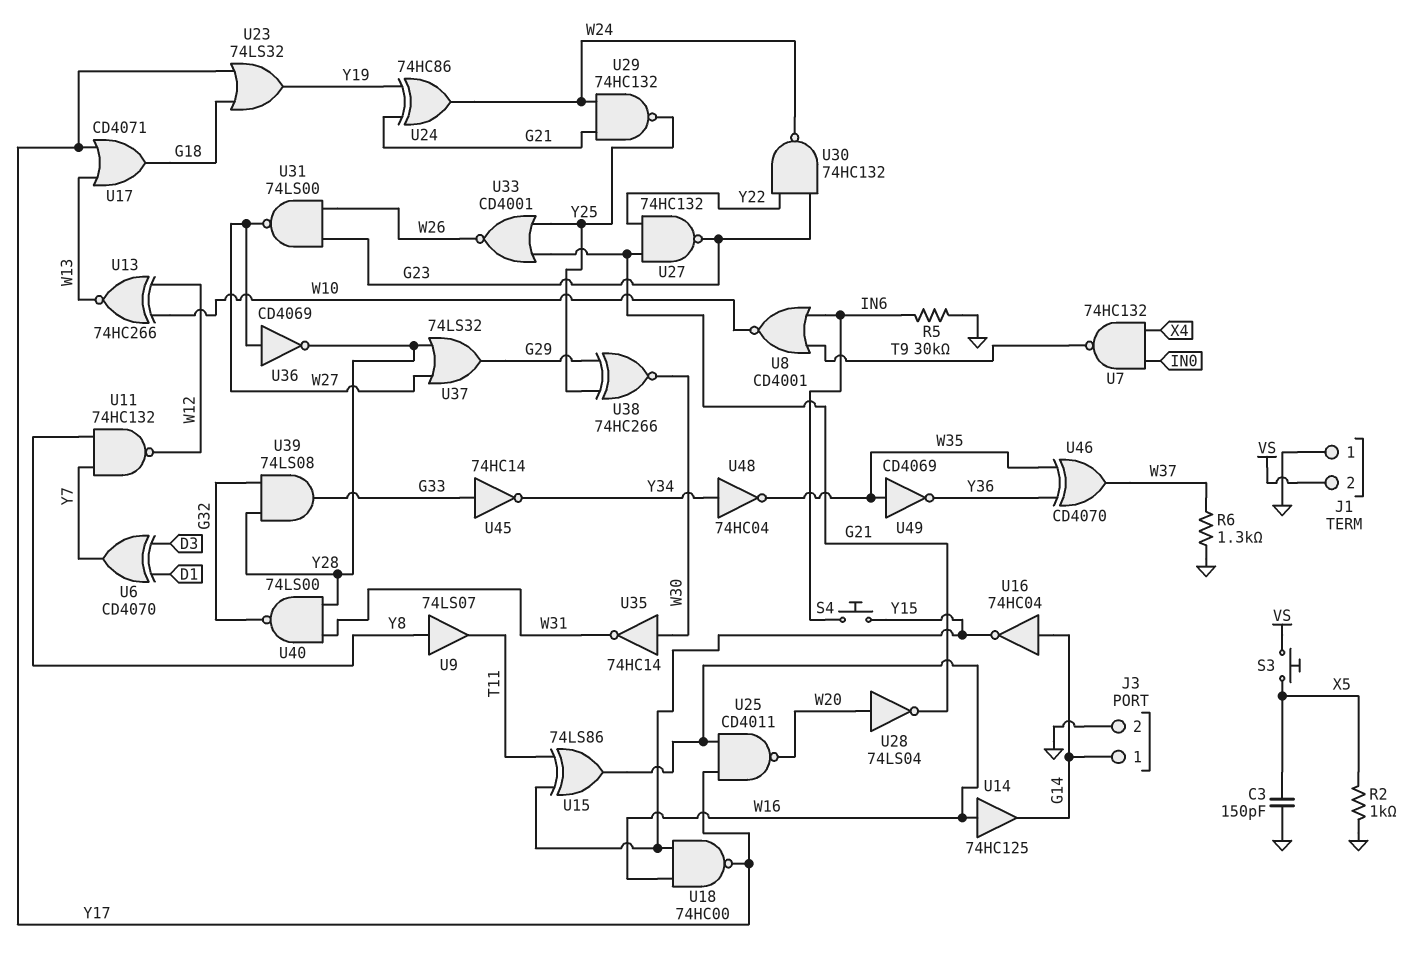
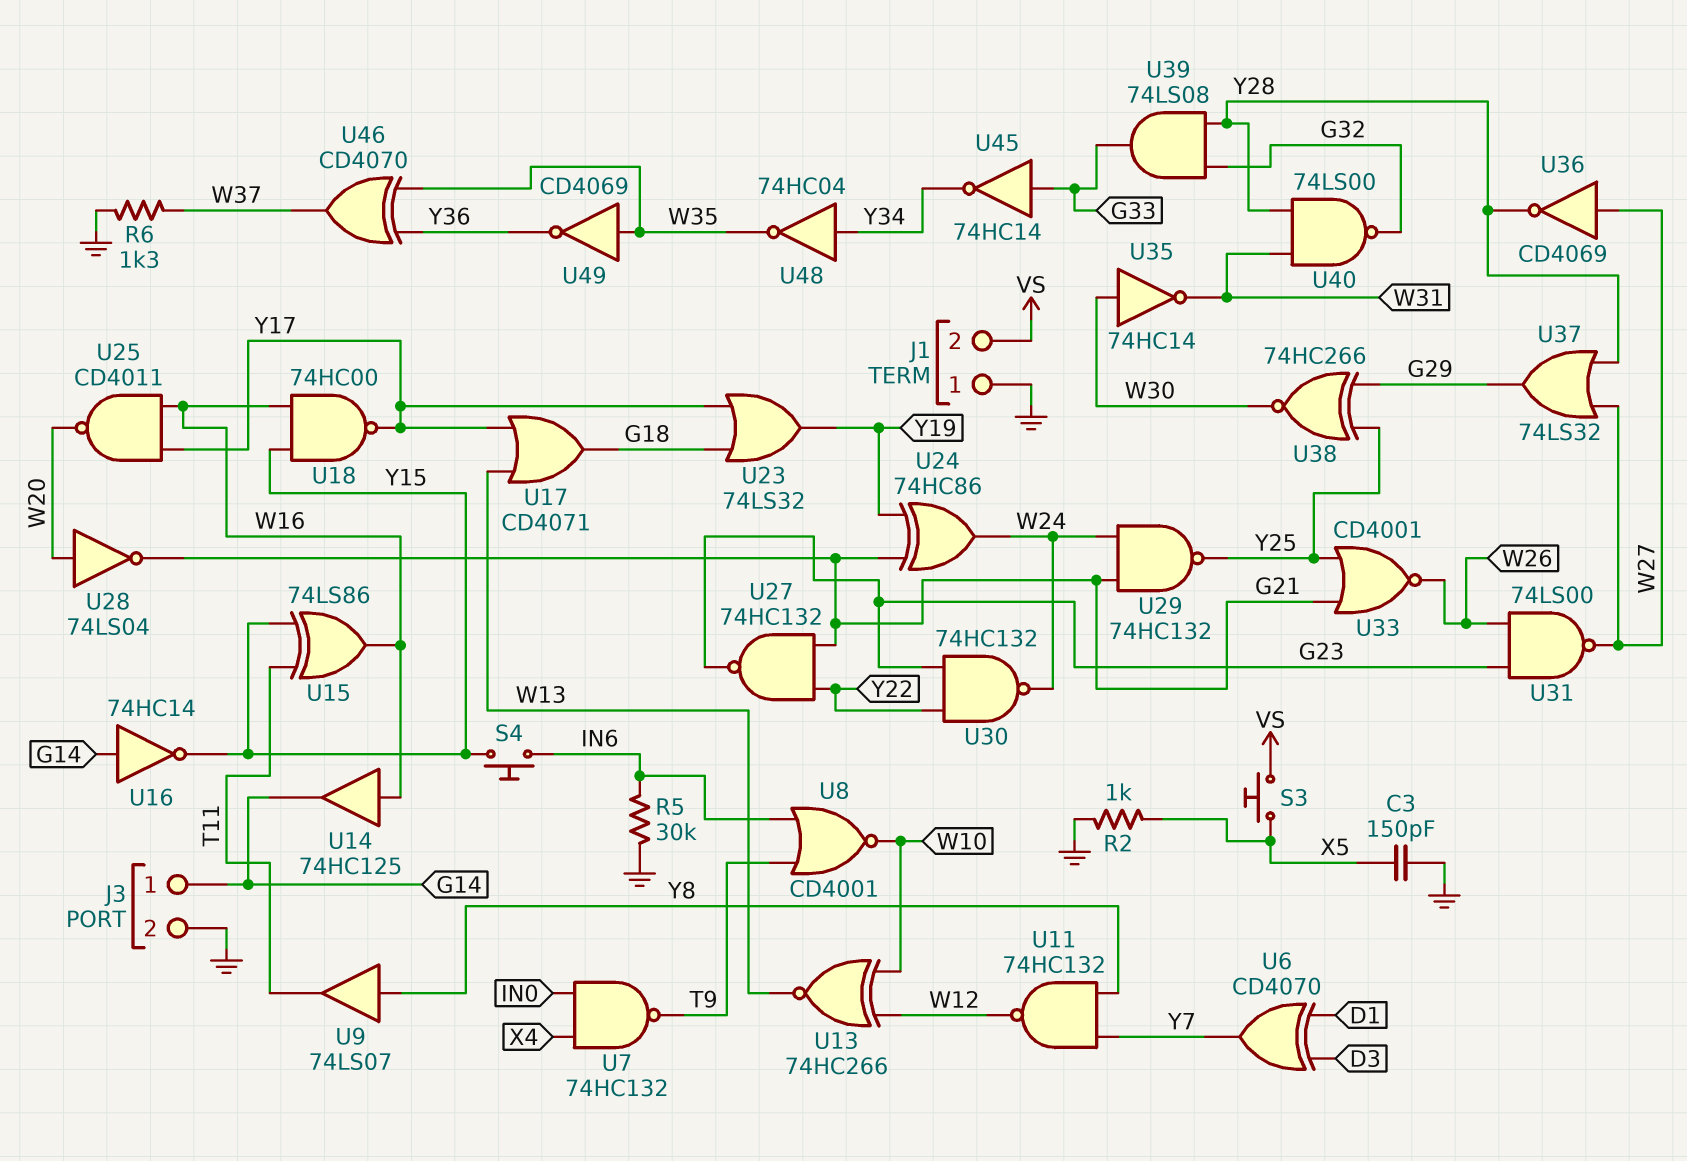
U16: NOT 74HC04 (in G14, out Y15) -> NOT 74HC14 (in G14, out Y15)

